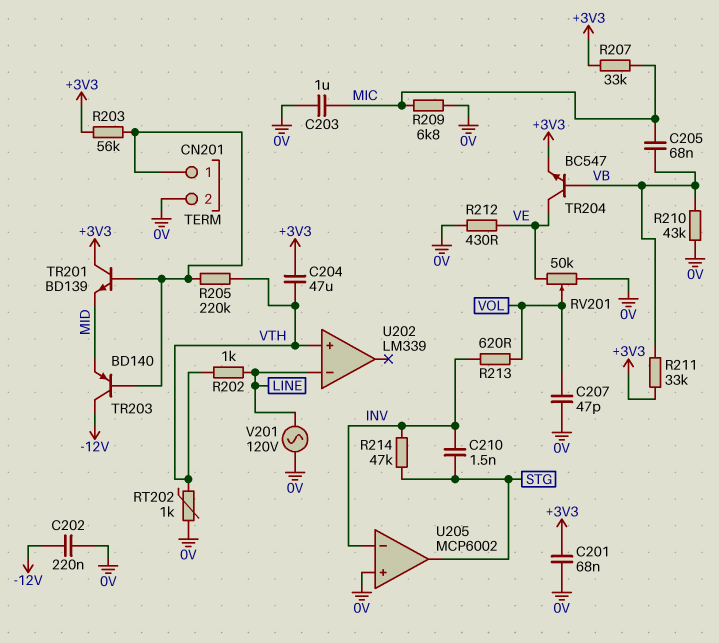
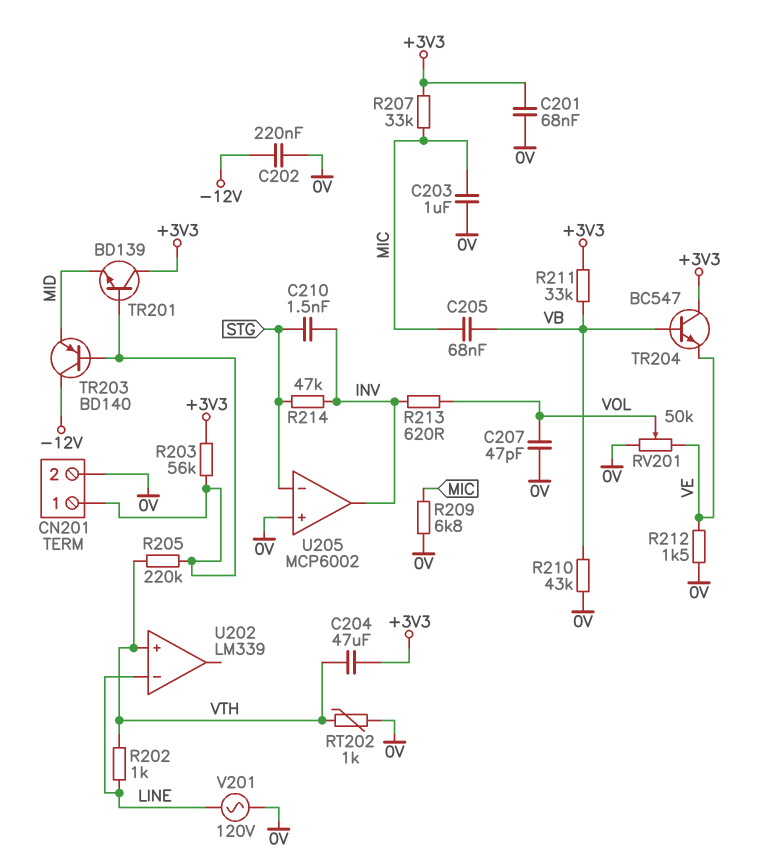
R212: 430 (0V, VE) -> 1.5k (0V, VE)
TR204: NPN BC547 (B VB, C VE, E +3V3) -> NPN BC547 (B VB, C +3V3, E VE)
U205 pin in-: INV -> STG
U205 pin out: STG -> INV

